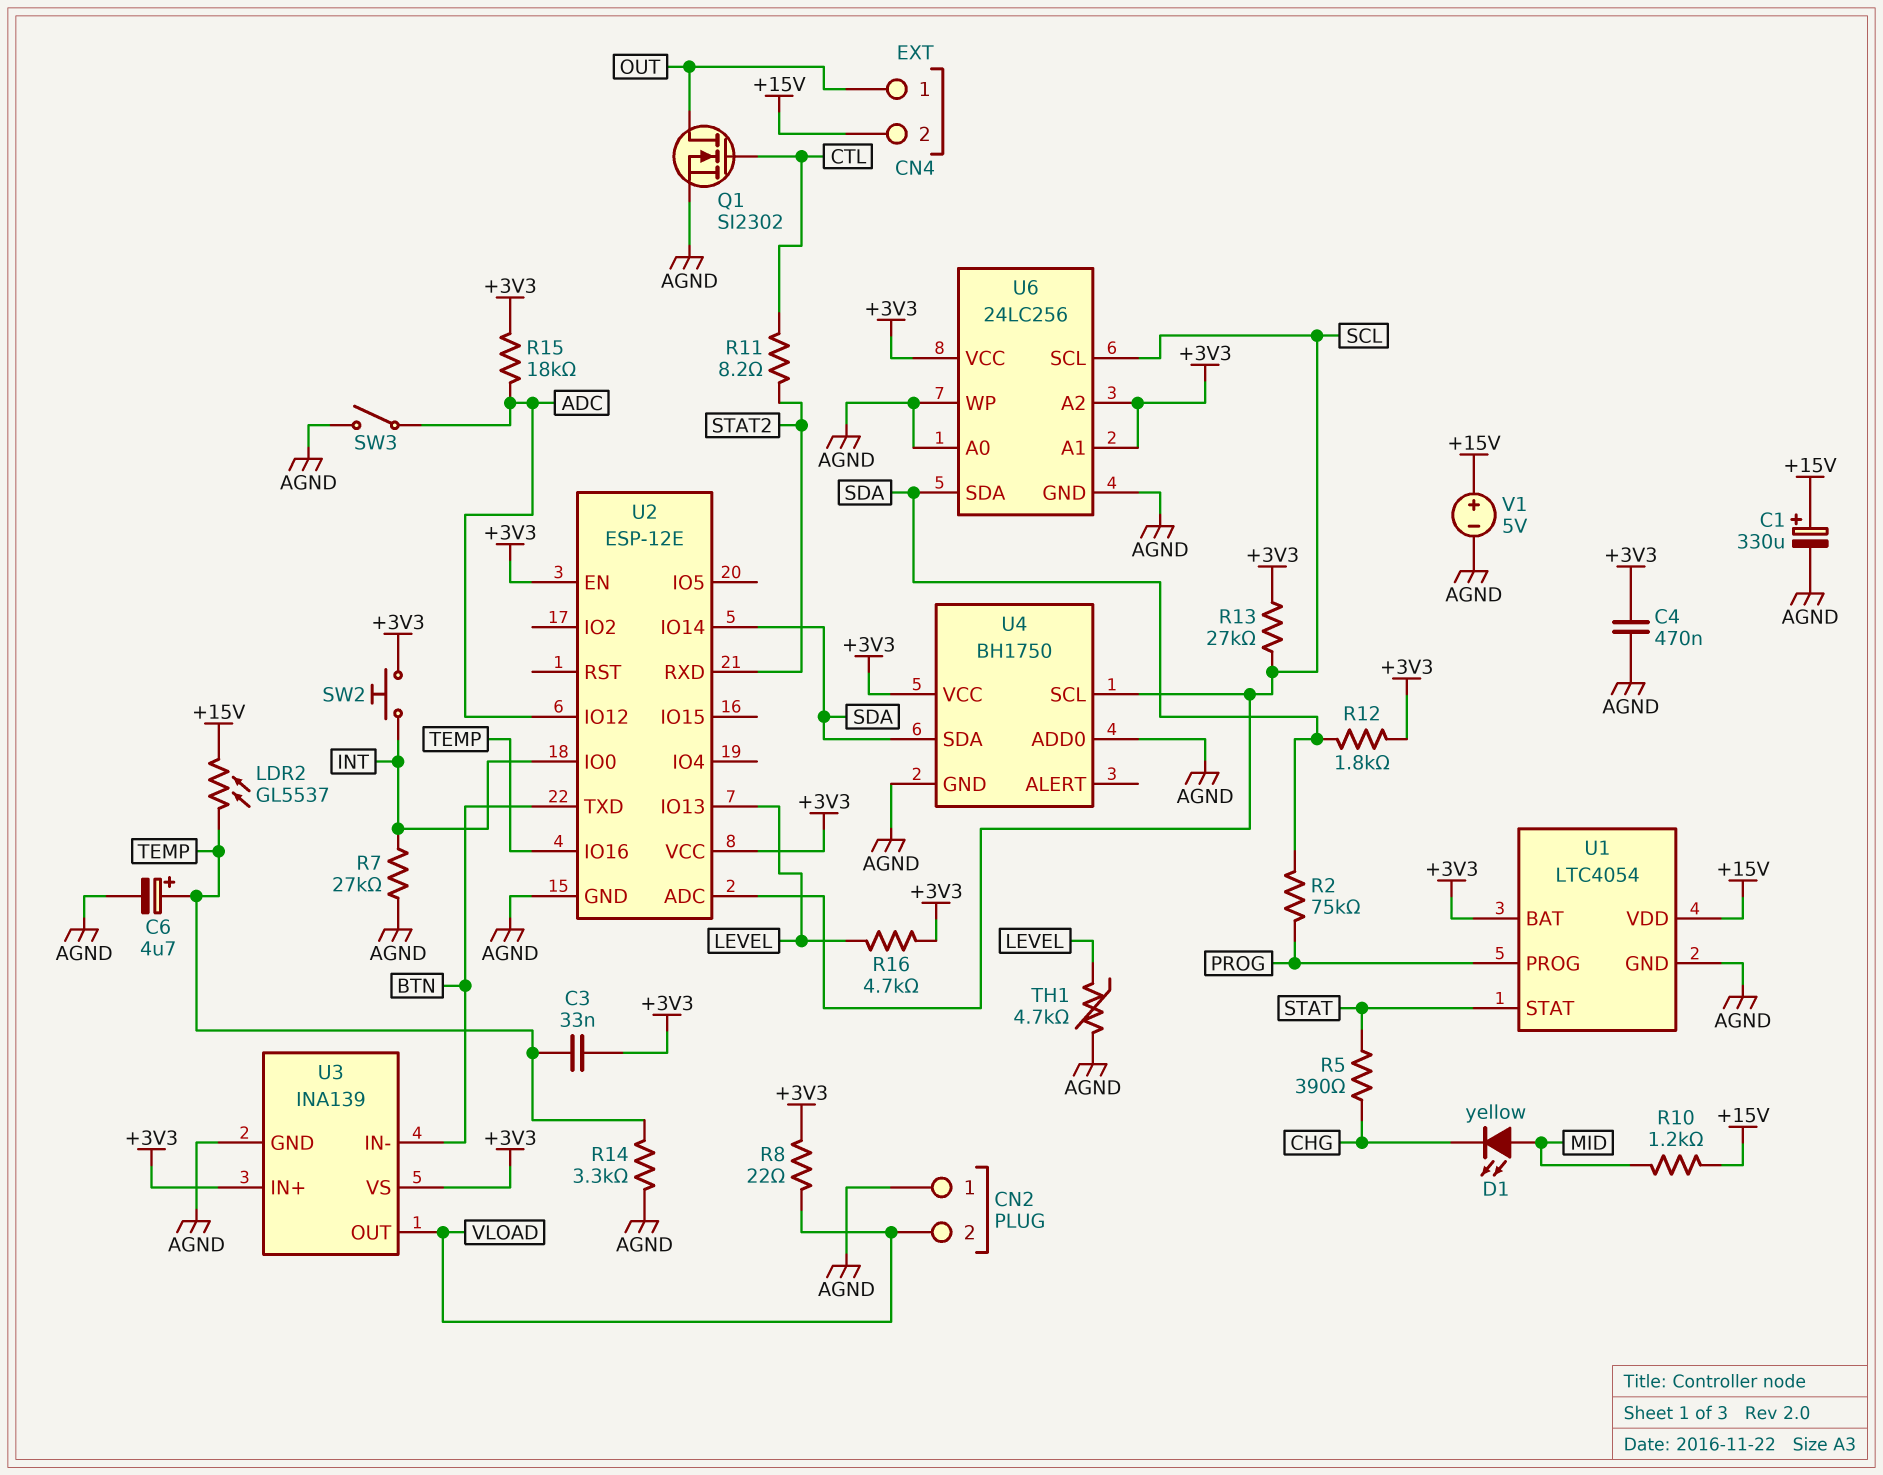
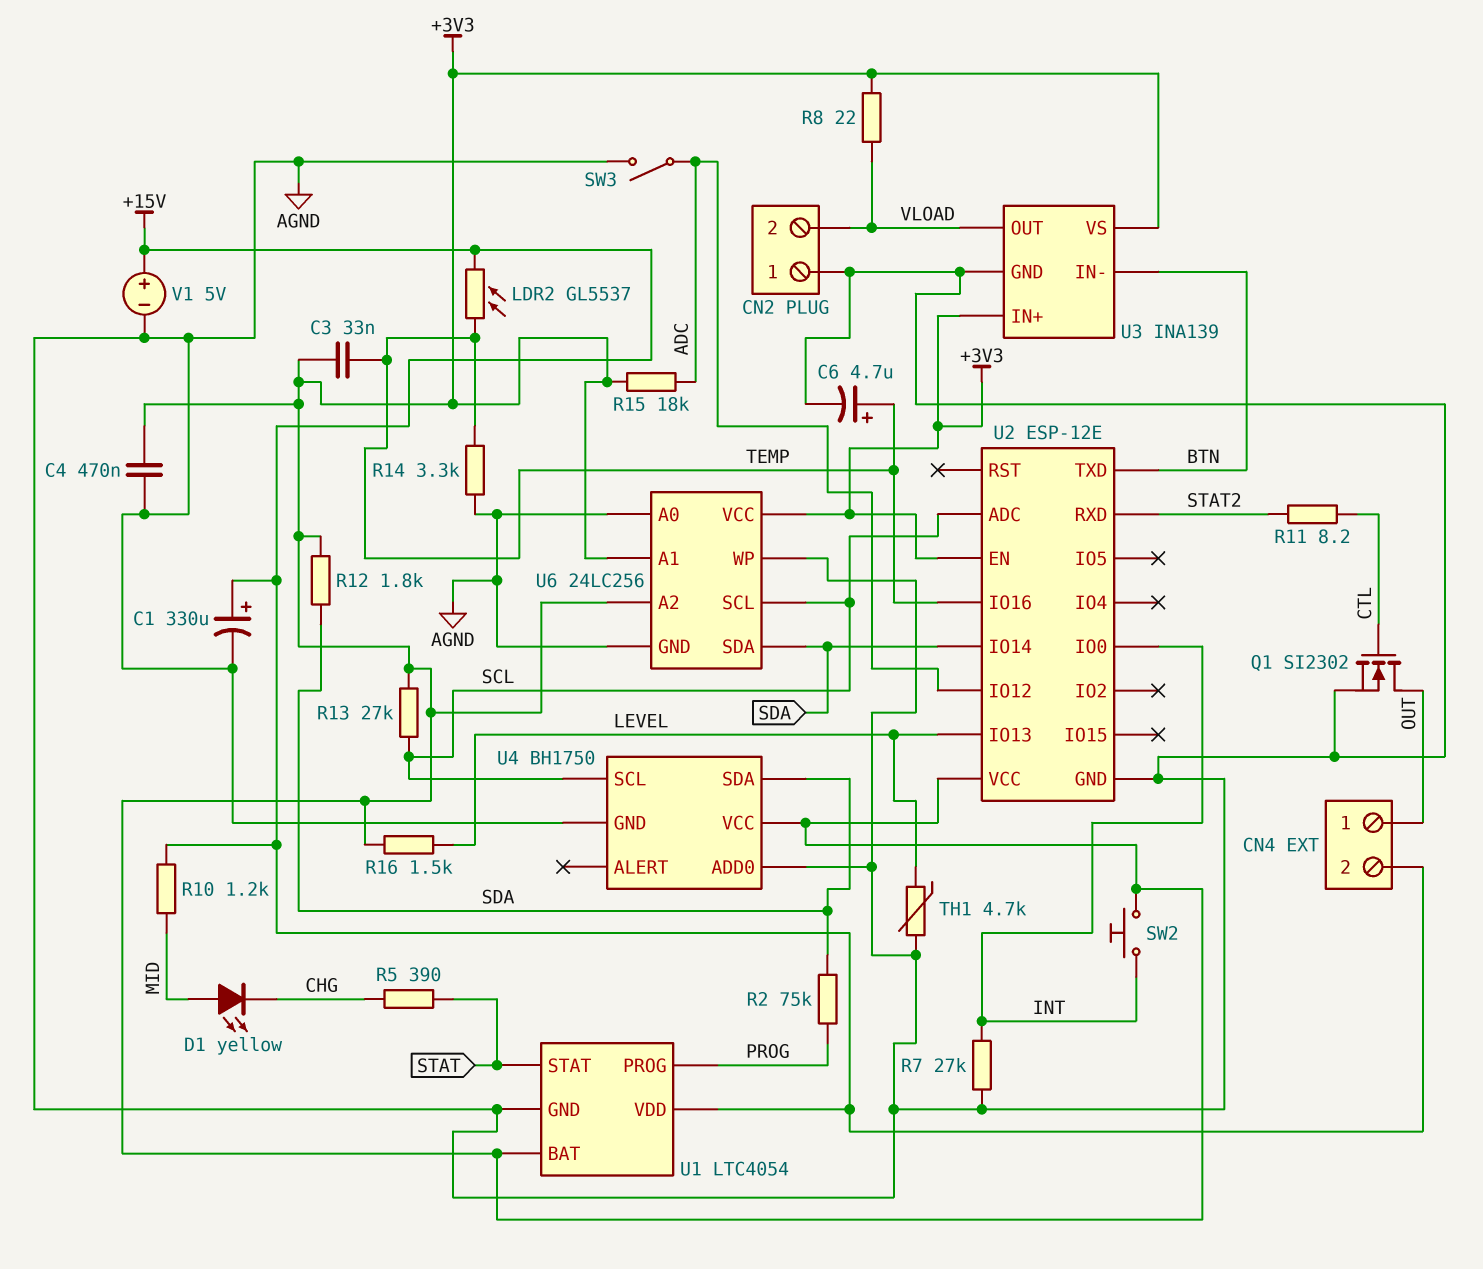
R16: 4.7k (+3V3, LEVEL) -> 1.5k (+3V3, LEVEL)

